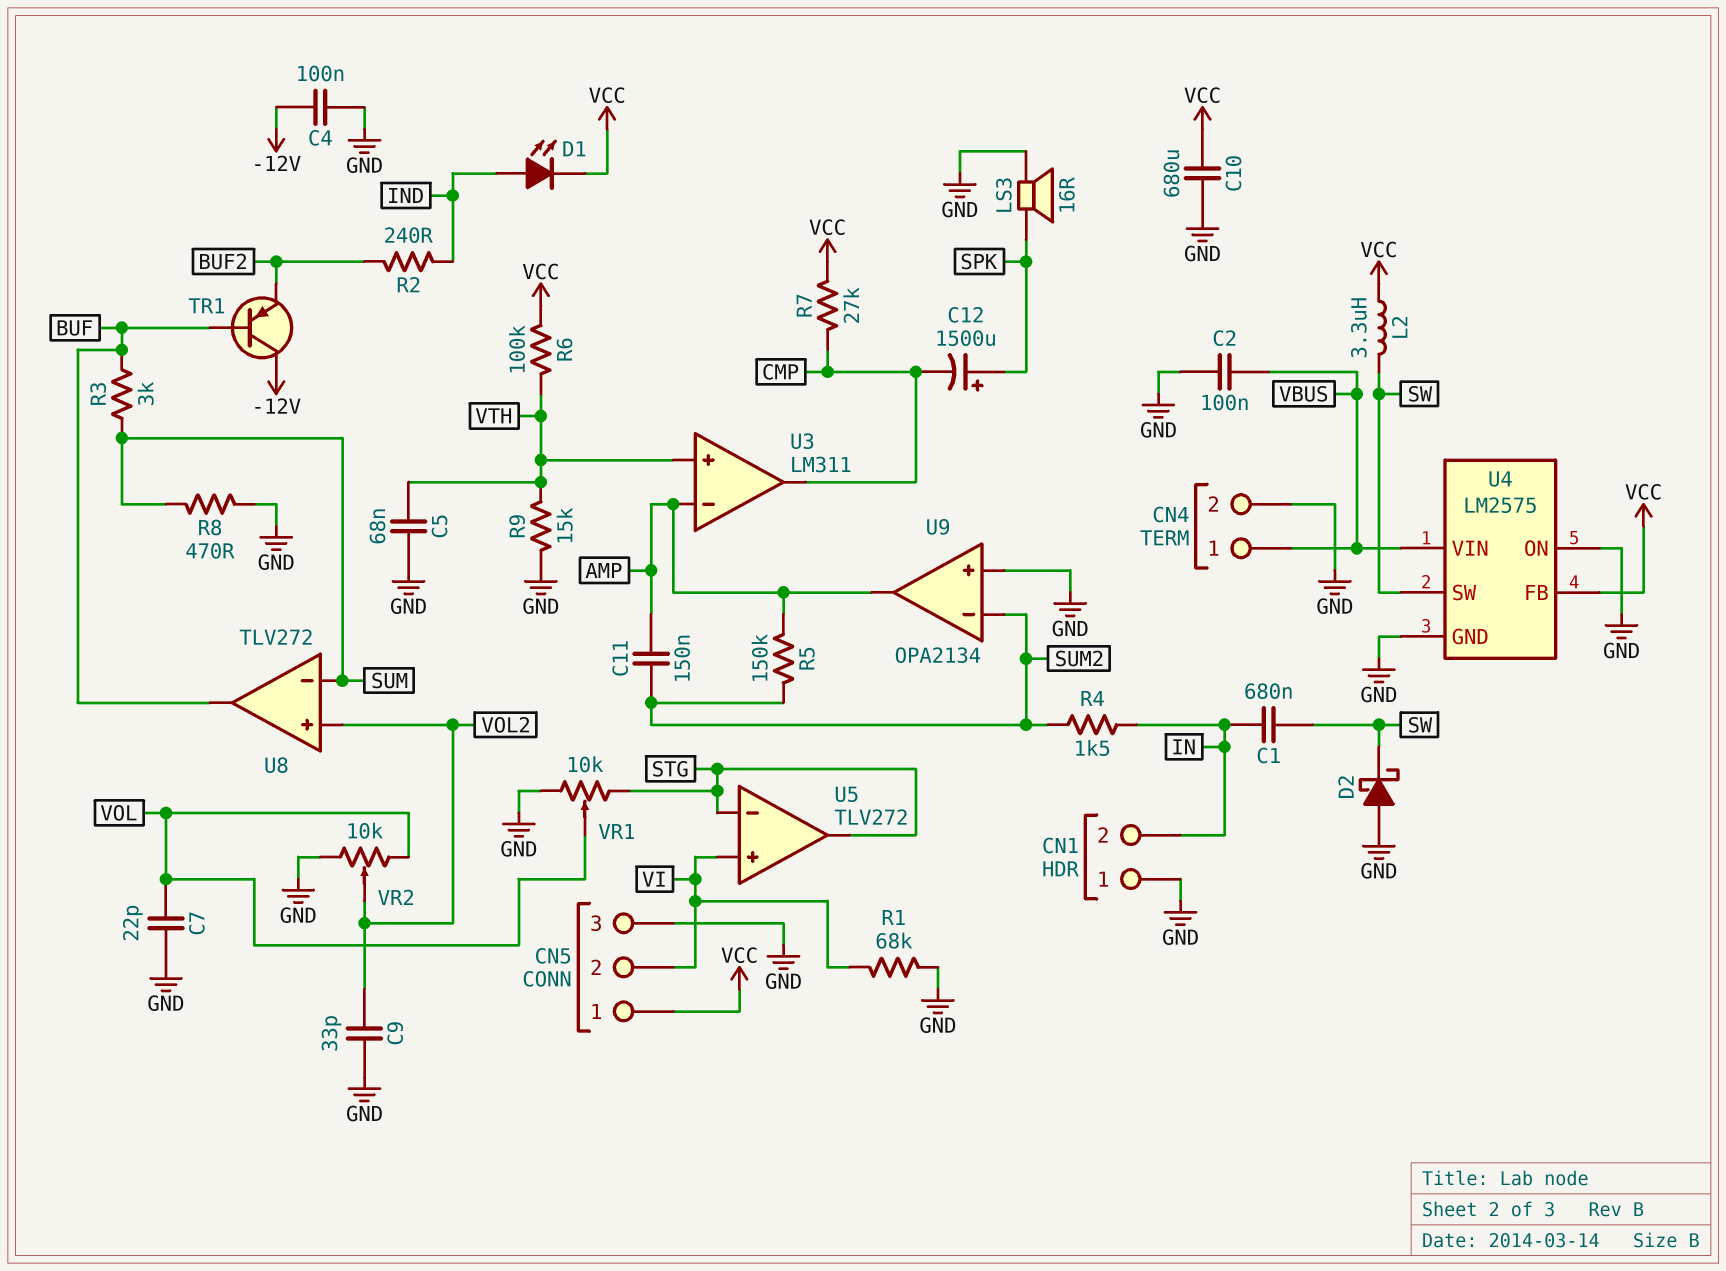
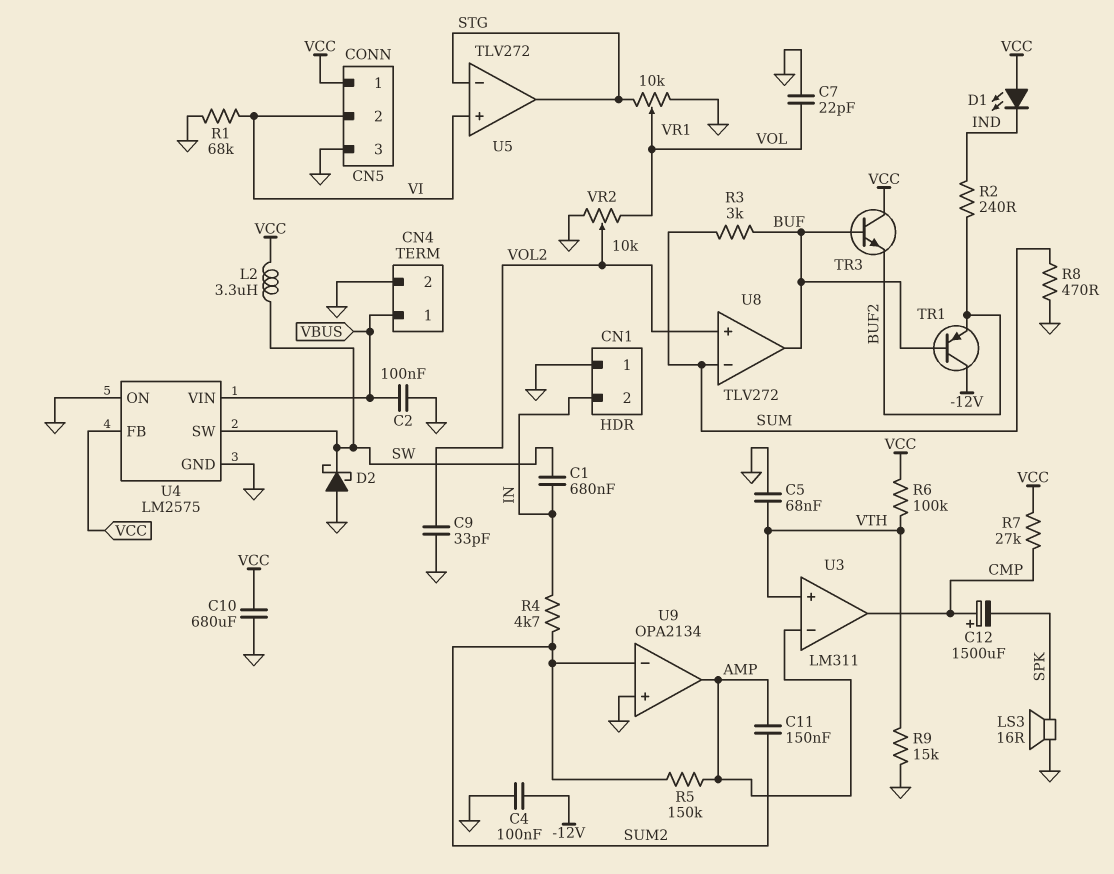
C12: 1500uF (plus SPK, minus CMP) -> 1500uF (plus CMP, minus SPK)
D1: LED (A IND, K VCC) -> LED (A VCC, K IND)
R4: 1.5k (IN, SUM2) -> 4.7k (IN, SUM2)
TR3: none -> NPN (B BUF, C VCC, E BUF2)

